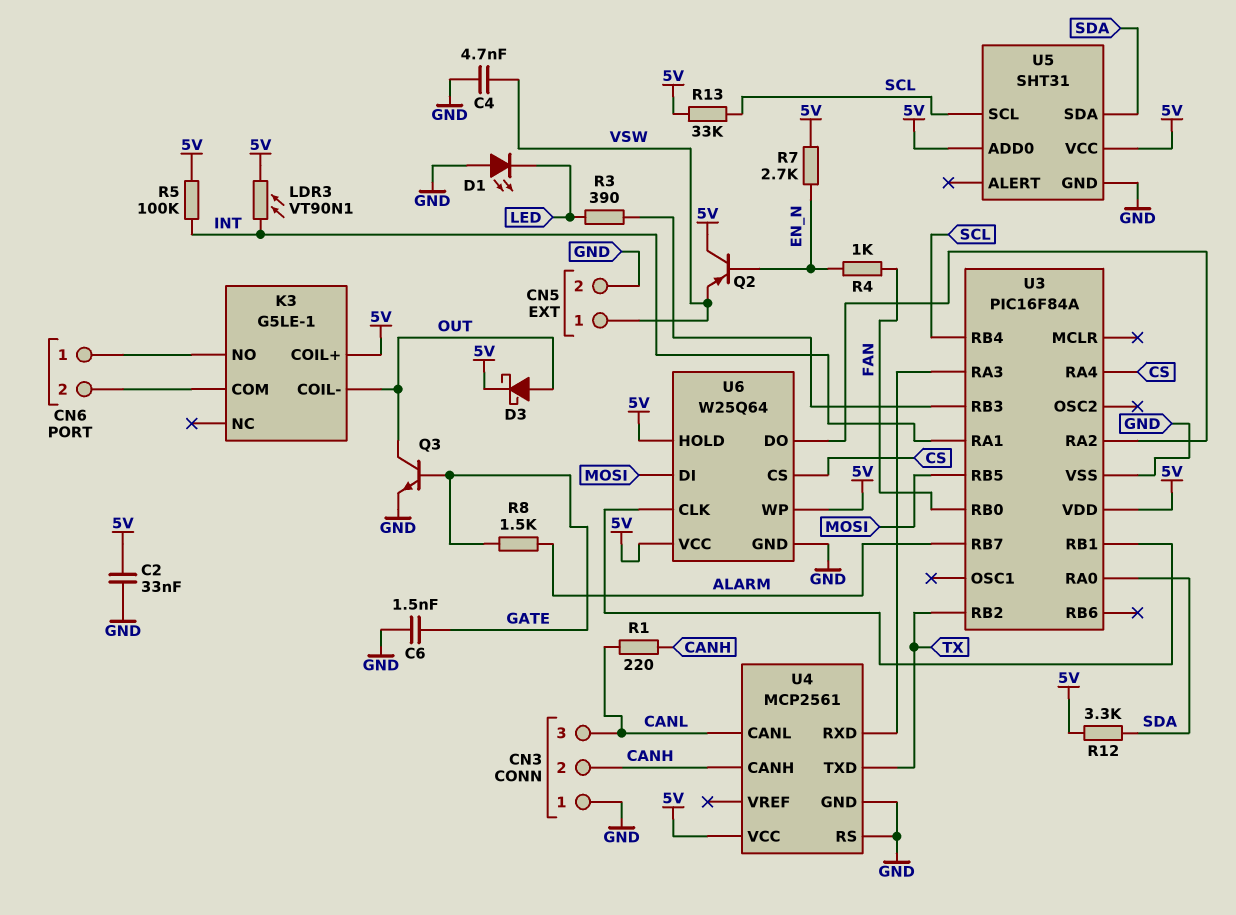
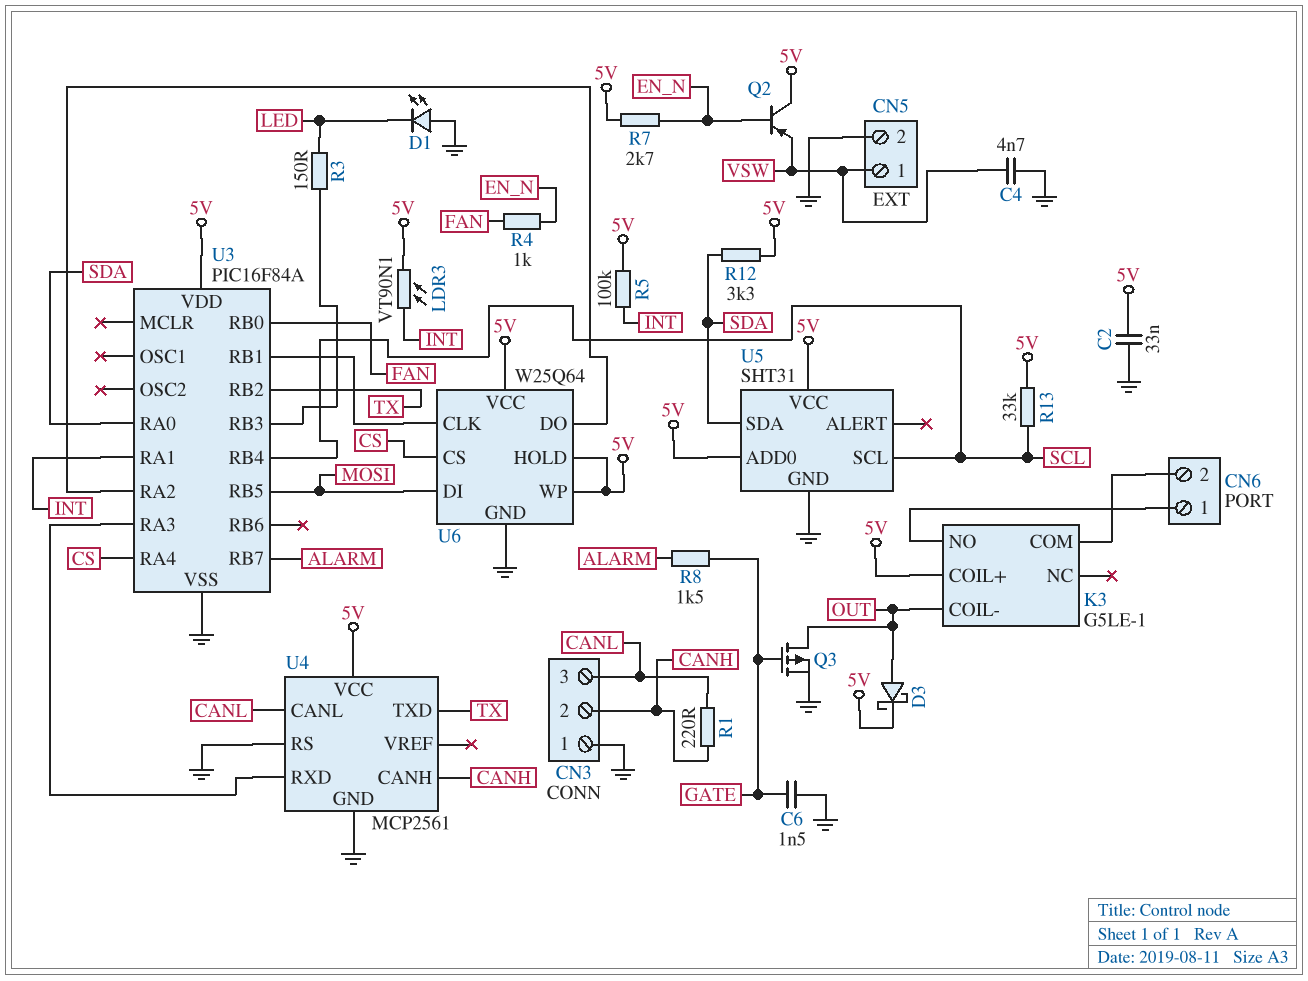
Q3: NPN (B GATE, C OUT, E GND) -> PMOS (G GATE, D OUT, S GND)
R3: 390 (LED, U3/RB3) -> 150 (LED, U3/RB3)

